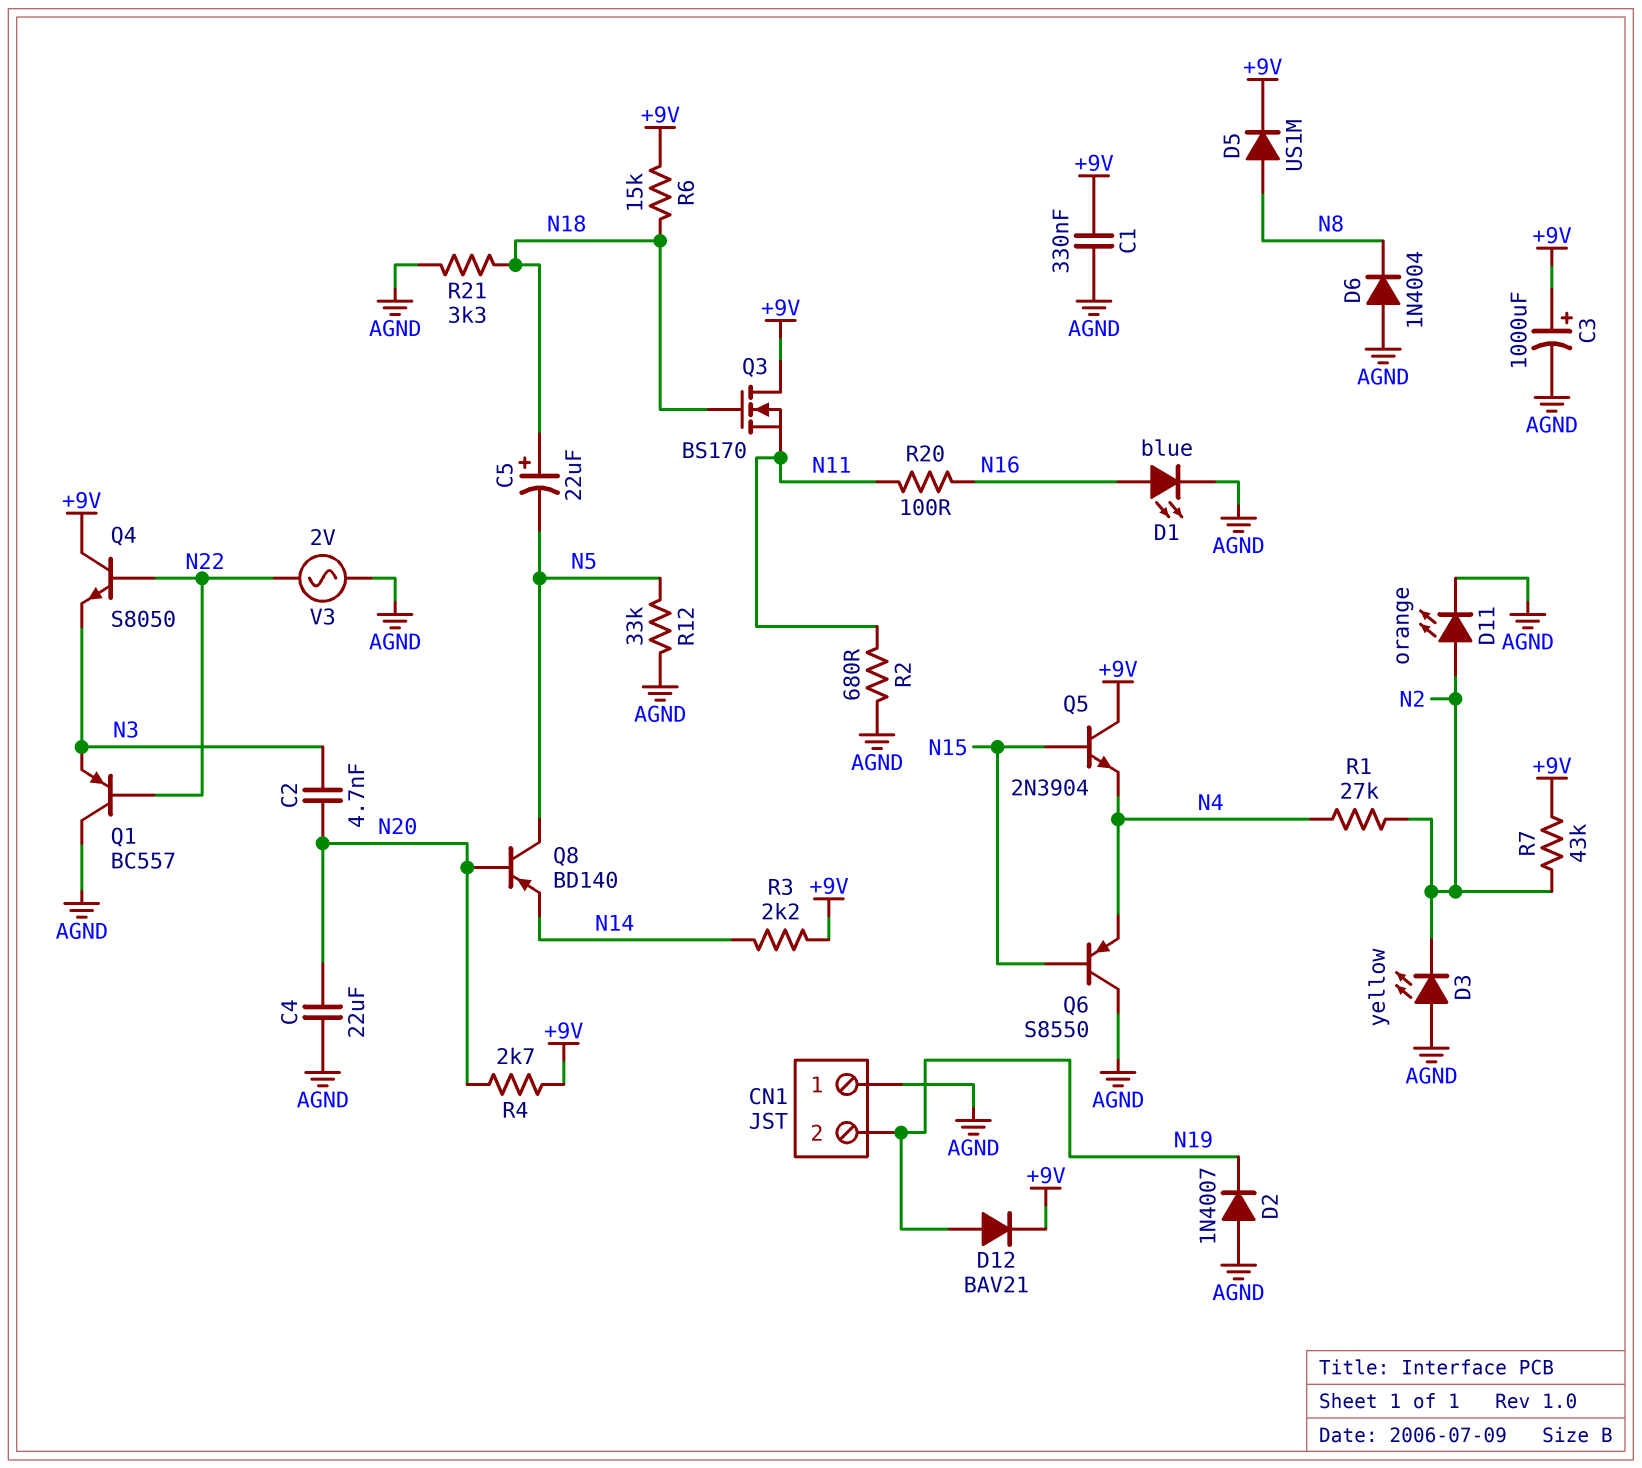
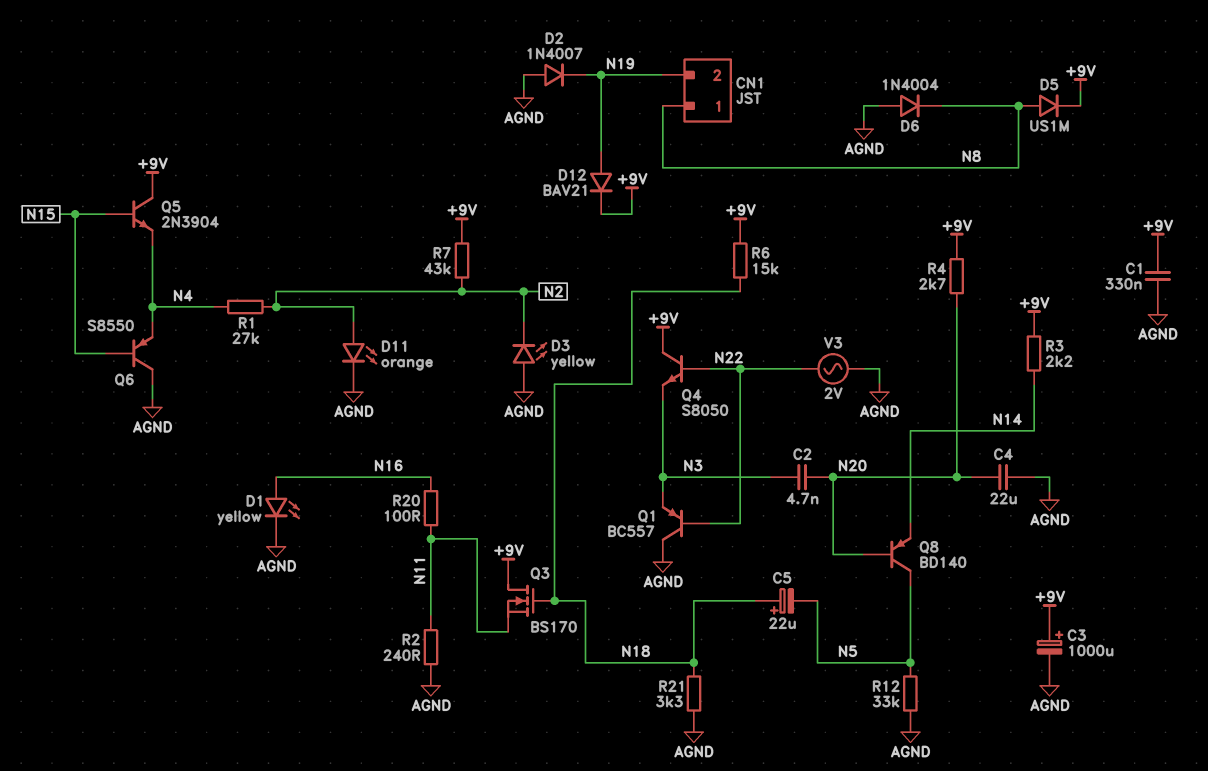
CN1 pin 1: AGND -> N8
D1: LED blue (A N16, K AGND) -> LED yellow (A N16, K AGND)
R2: 680 (AGND, N11) -> 240 (AGND, N11)

